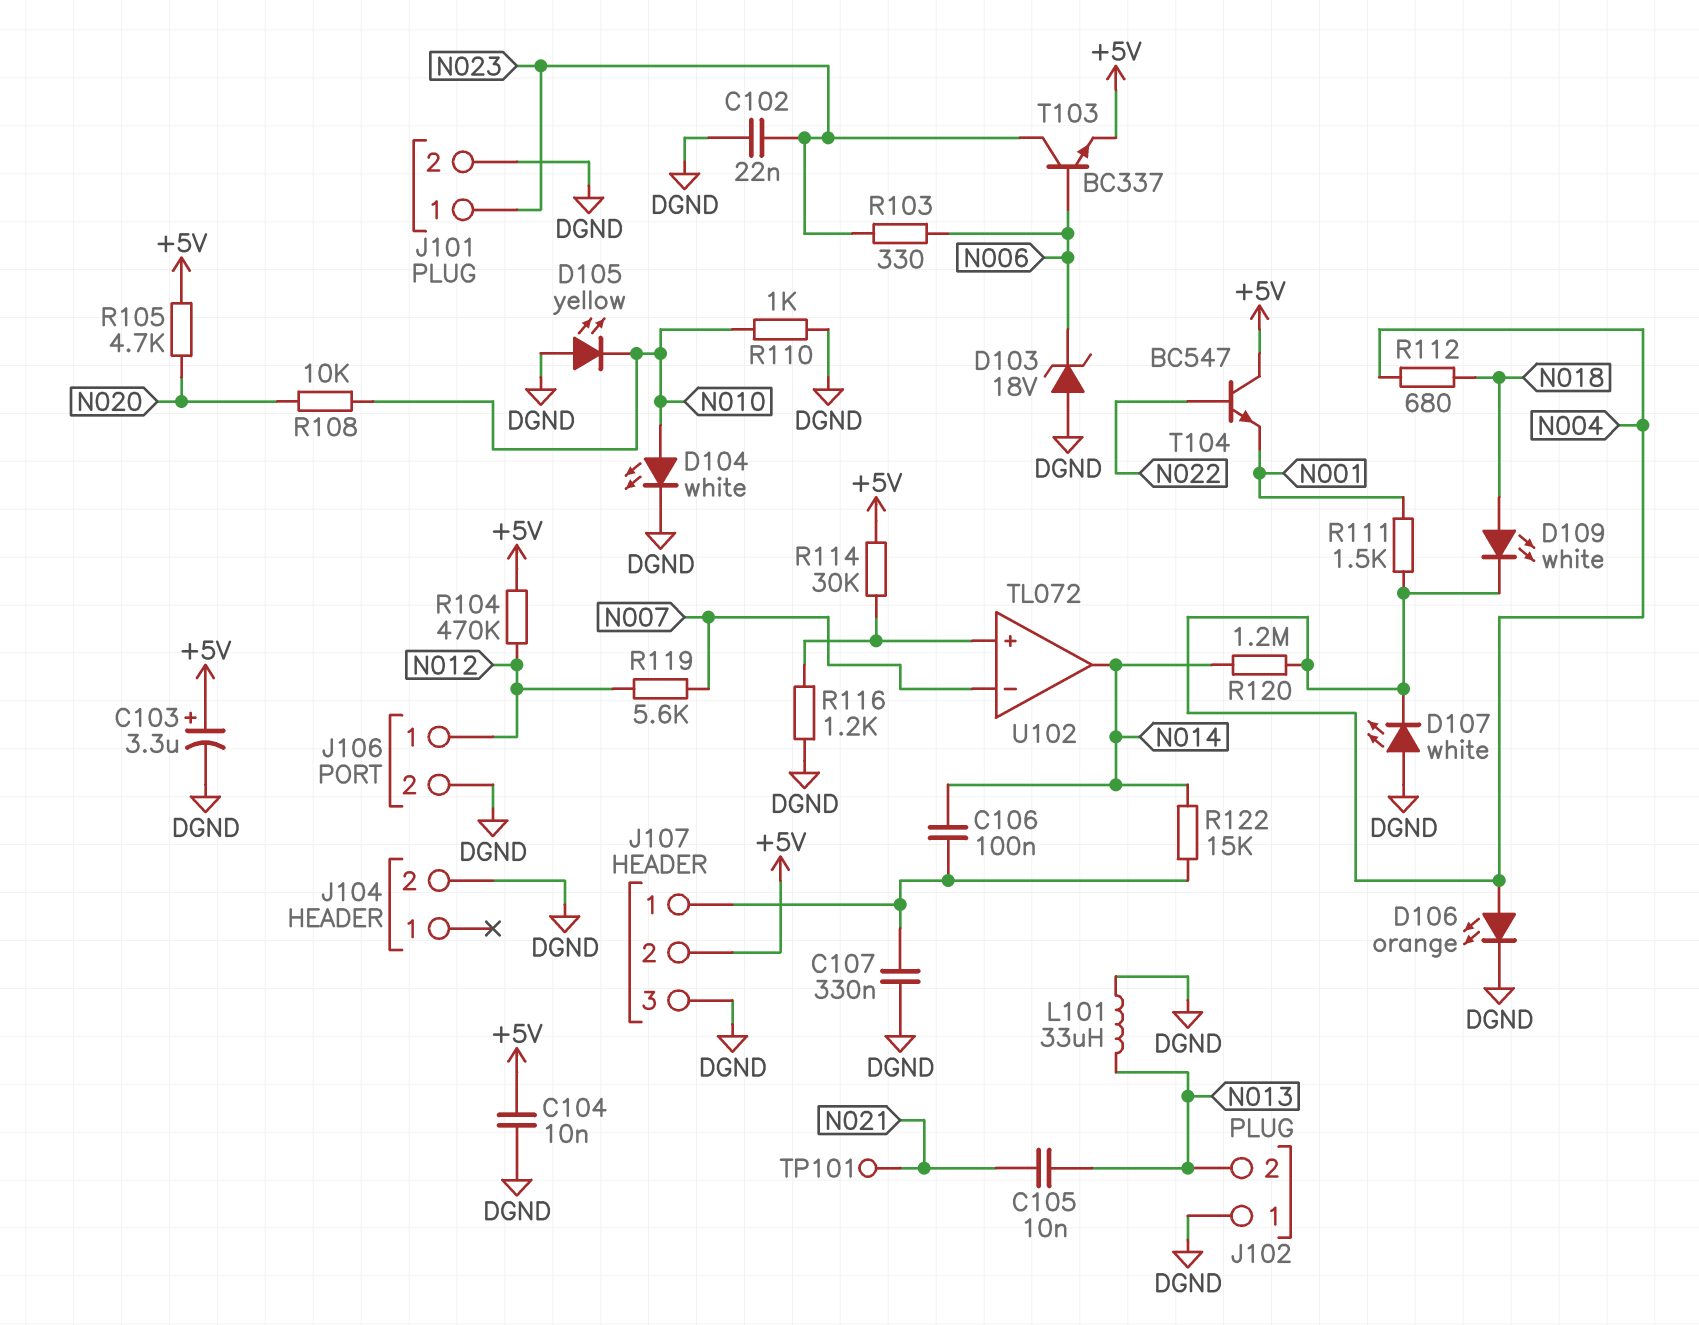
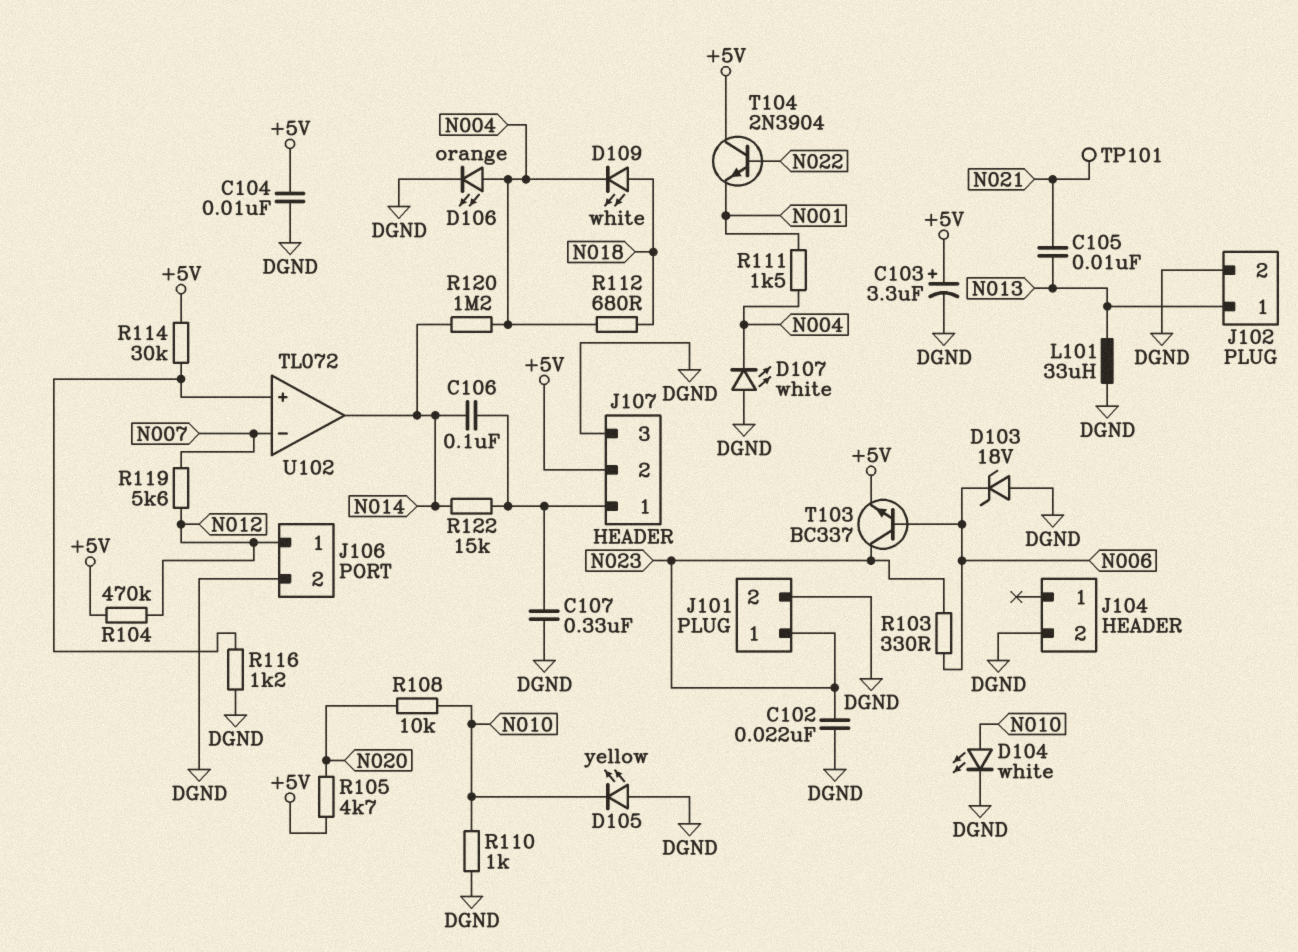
J102 pin 1: DGND -> N013
J102 pin 2: N013 -> DGND
T104: NPN BC547 (B N022, C +5V, E N001) -> NPN 2N3904 (B N022, C +5V, E N001)

